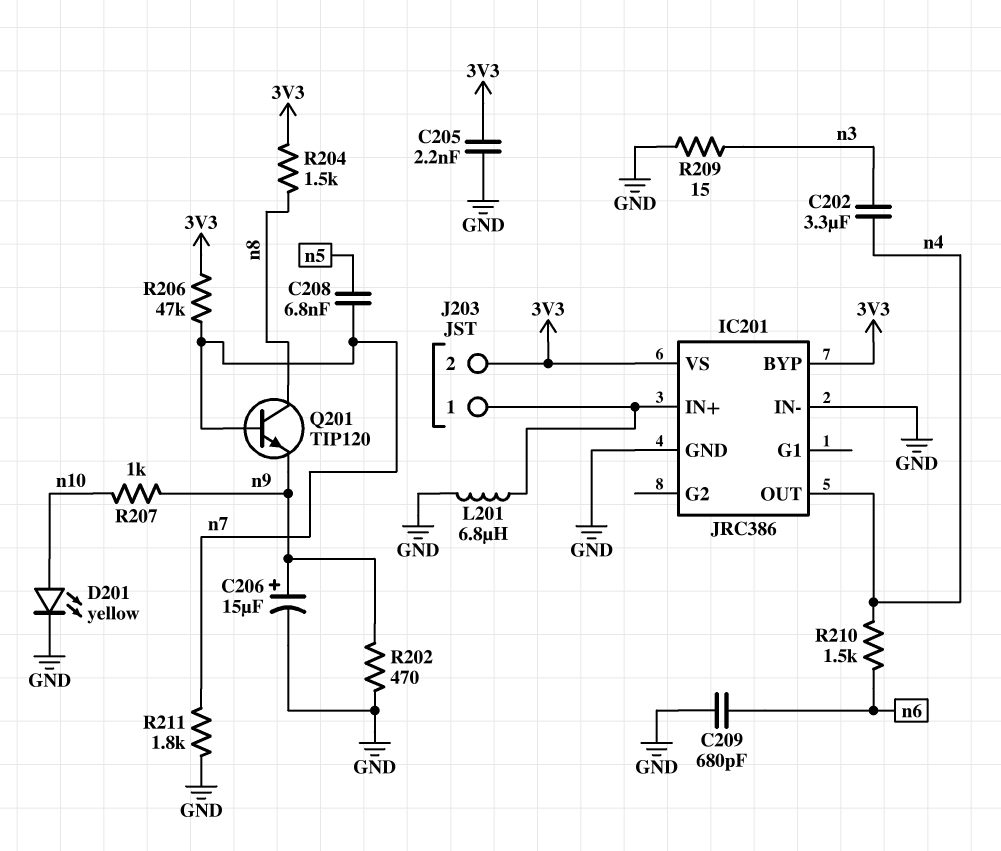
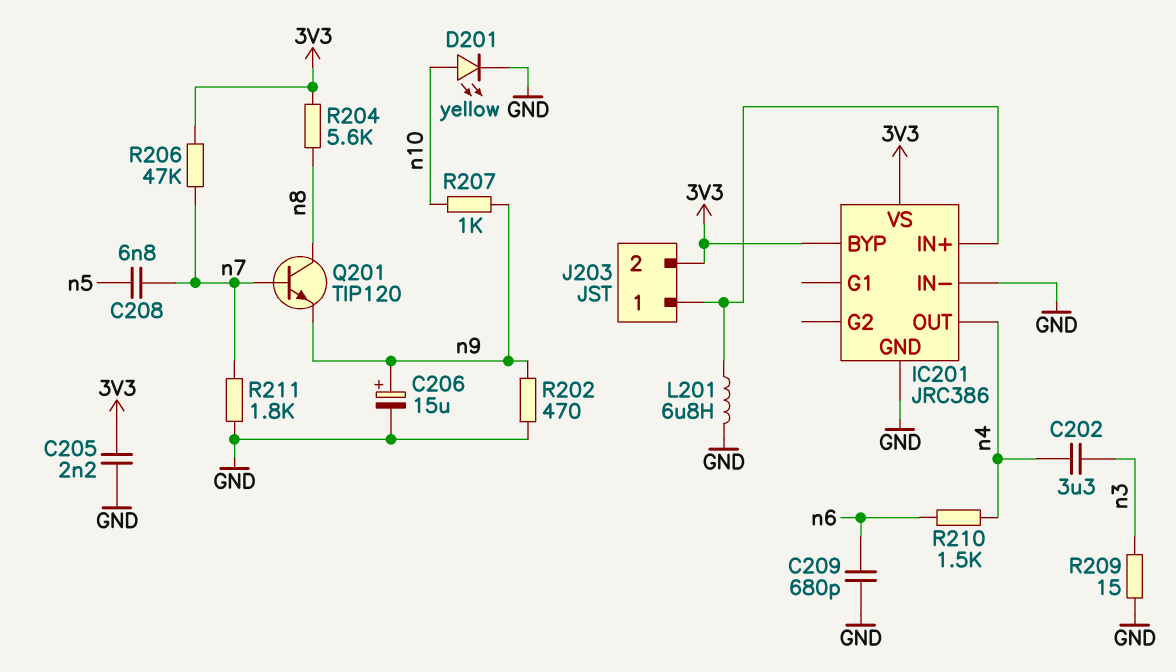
R204: 1.5k (3V3, n8) -> 5.6k (3V3, n8)

